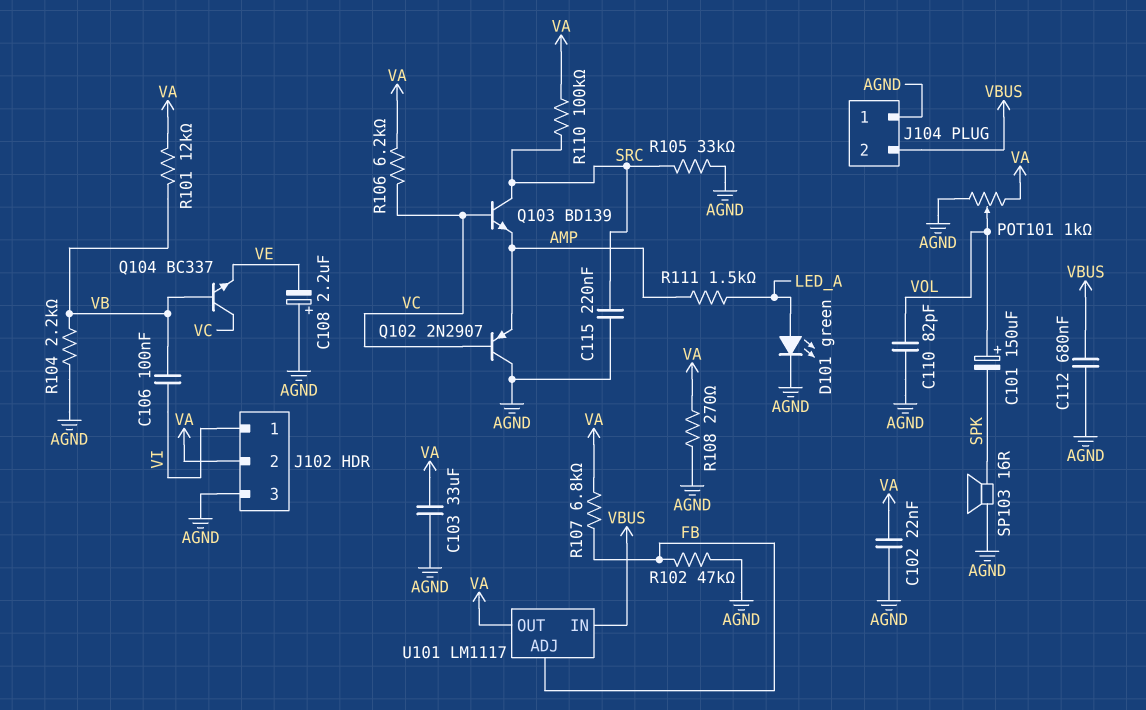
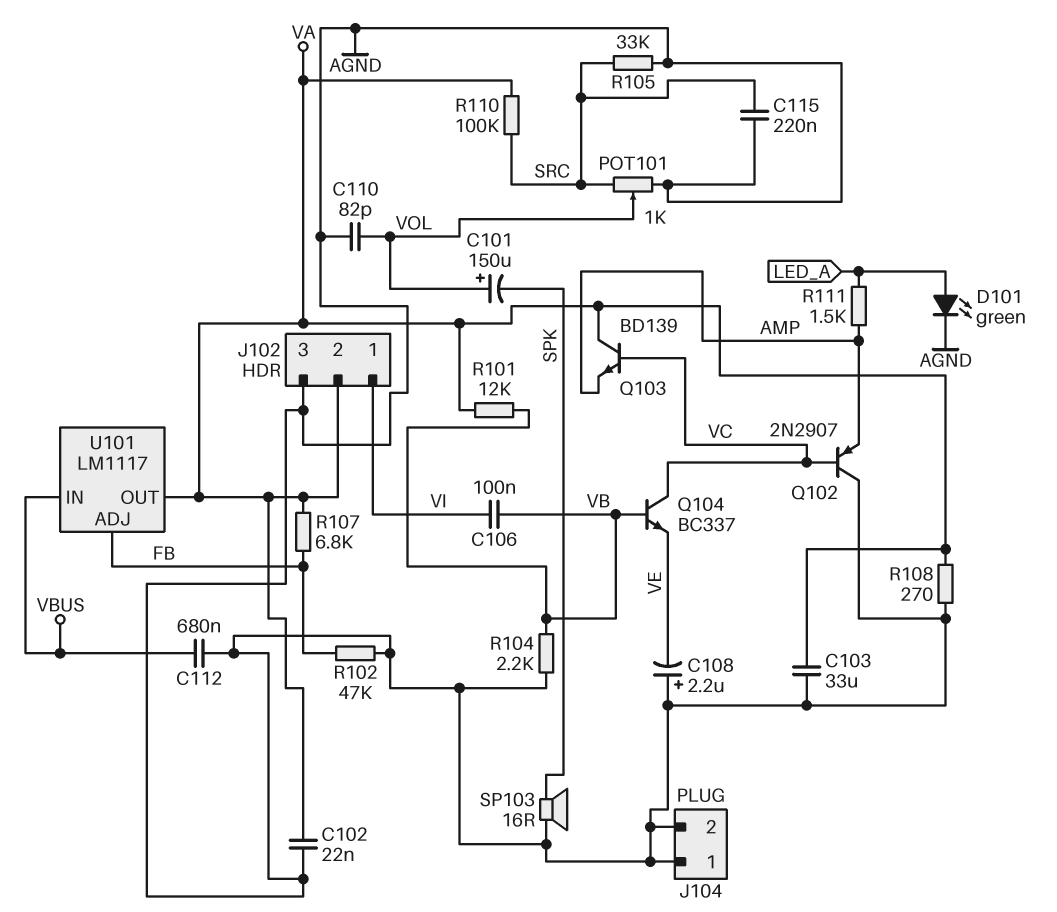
J104 pin 2: VBUS -> AGND
POT101: 1k (AGND, VA, wiper VOL) -> 1k (AGND, SRC, wiper VOL)
Q103: NPN BD139 (B VC, C SRC, E AMP) -> NPN BD139 (B VC, C VA, E AMP)
R106: 6.2k (VA, VC) -> none

